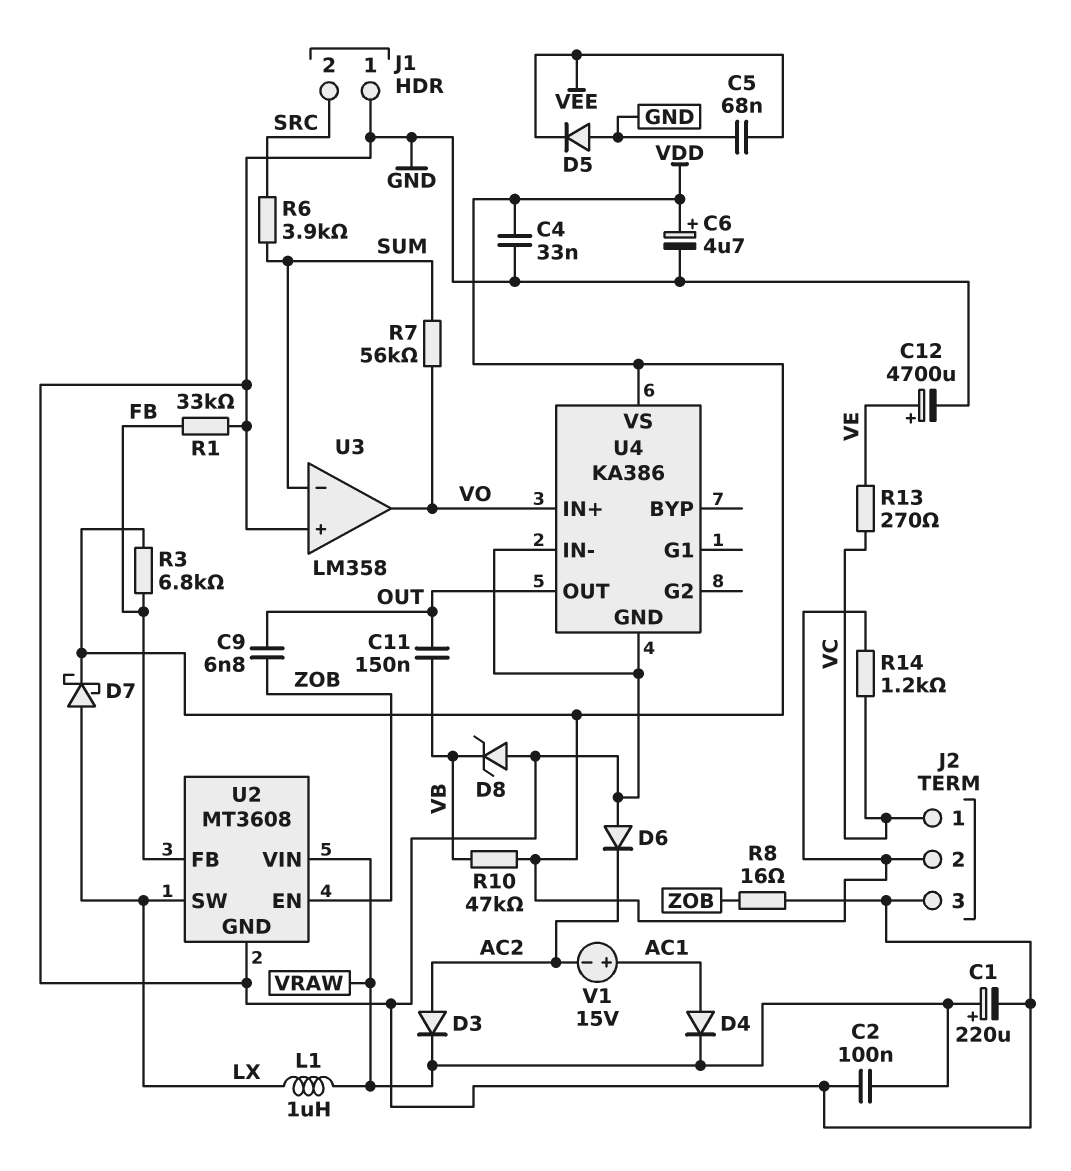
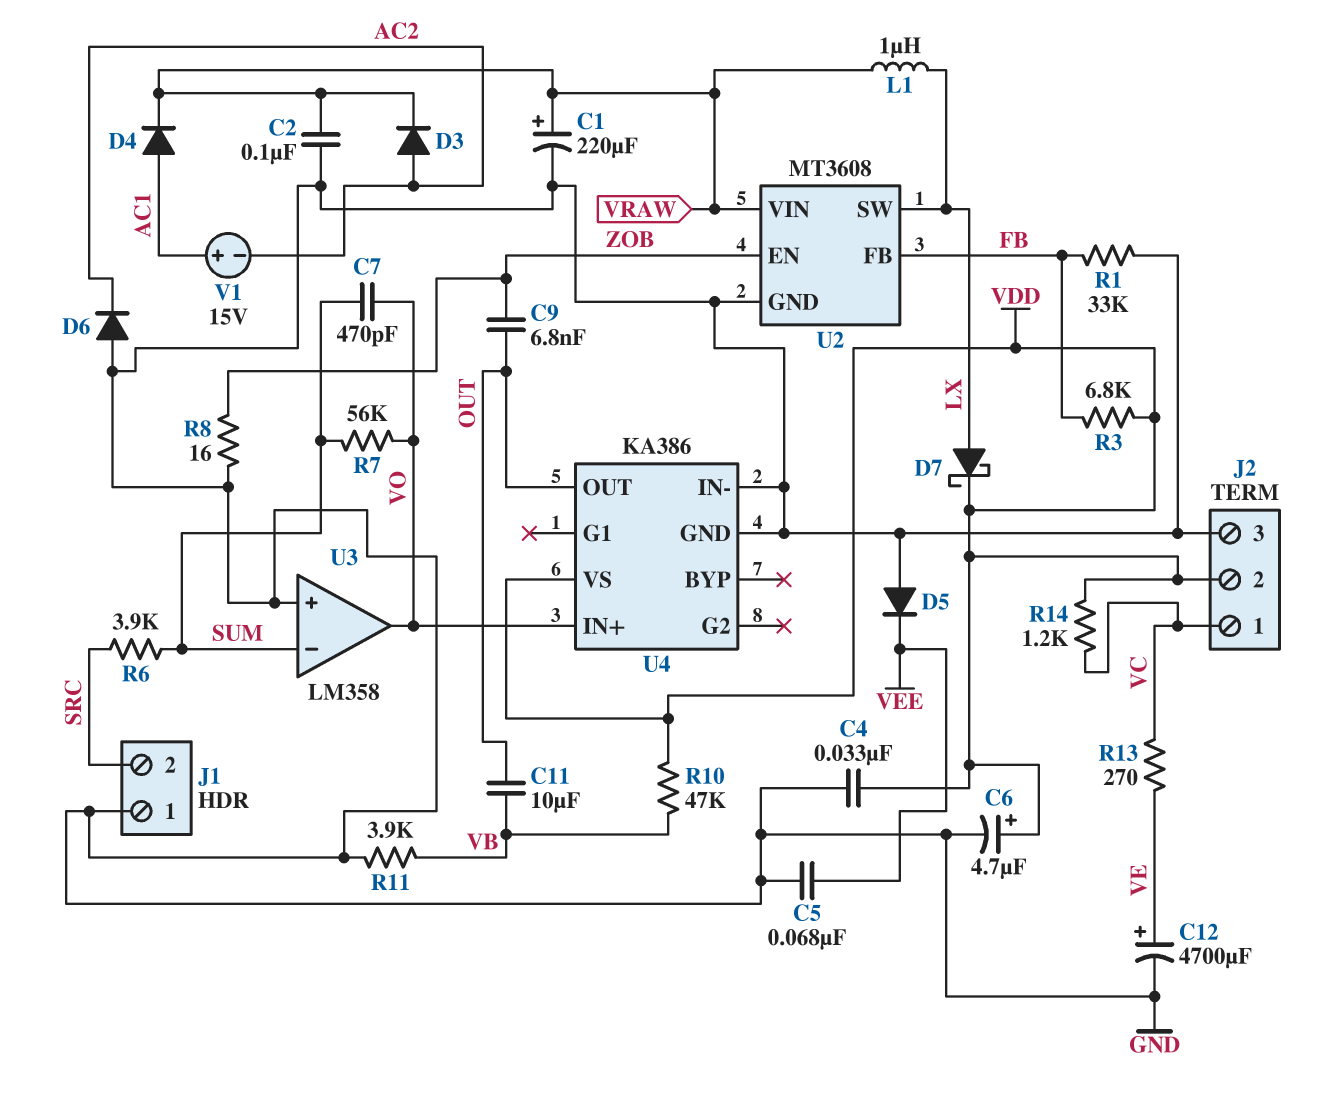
C7: none -> 470pF (SUM, VO)
C11: 150nF (OUT, VB) -> 10uF (OUT, VB)
D8: zener (A GND, K VB) -> none
R11: none -> 3.9k (GND, VB)

